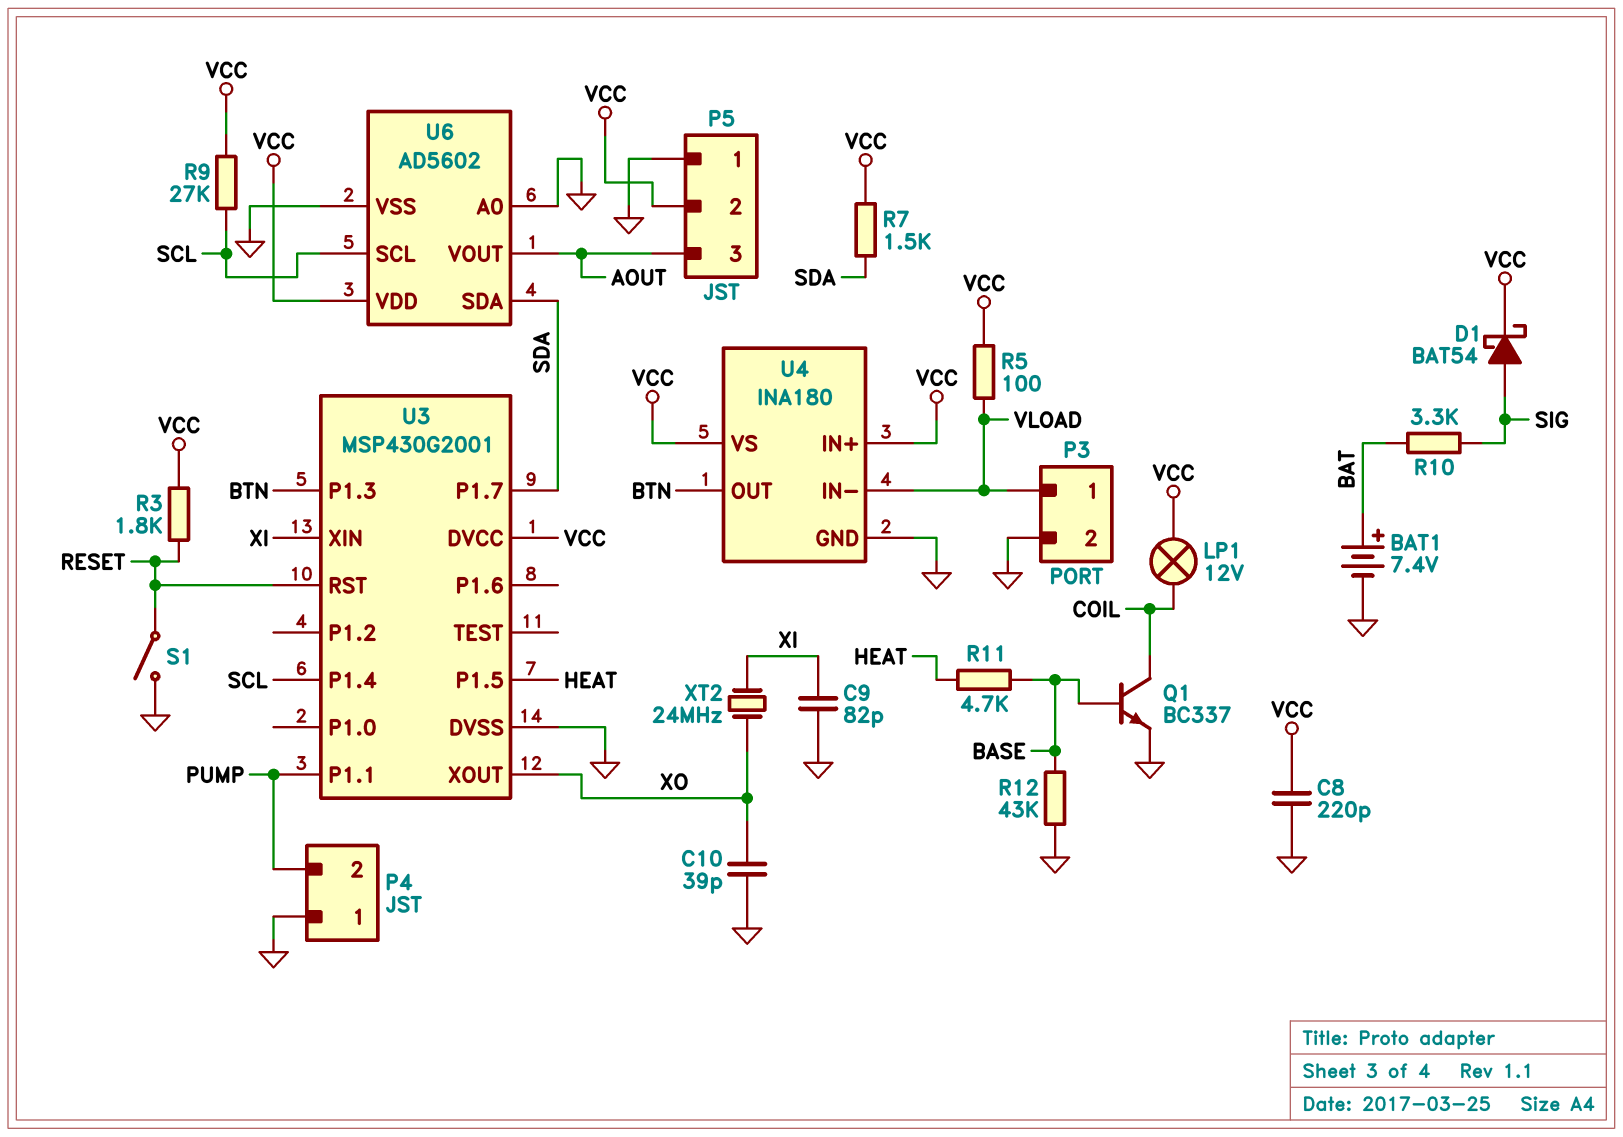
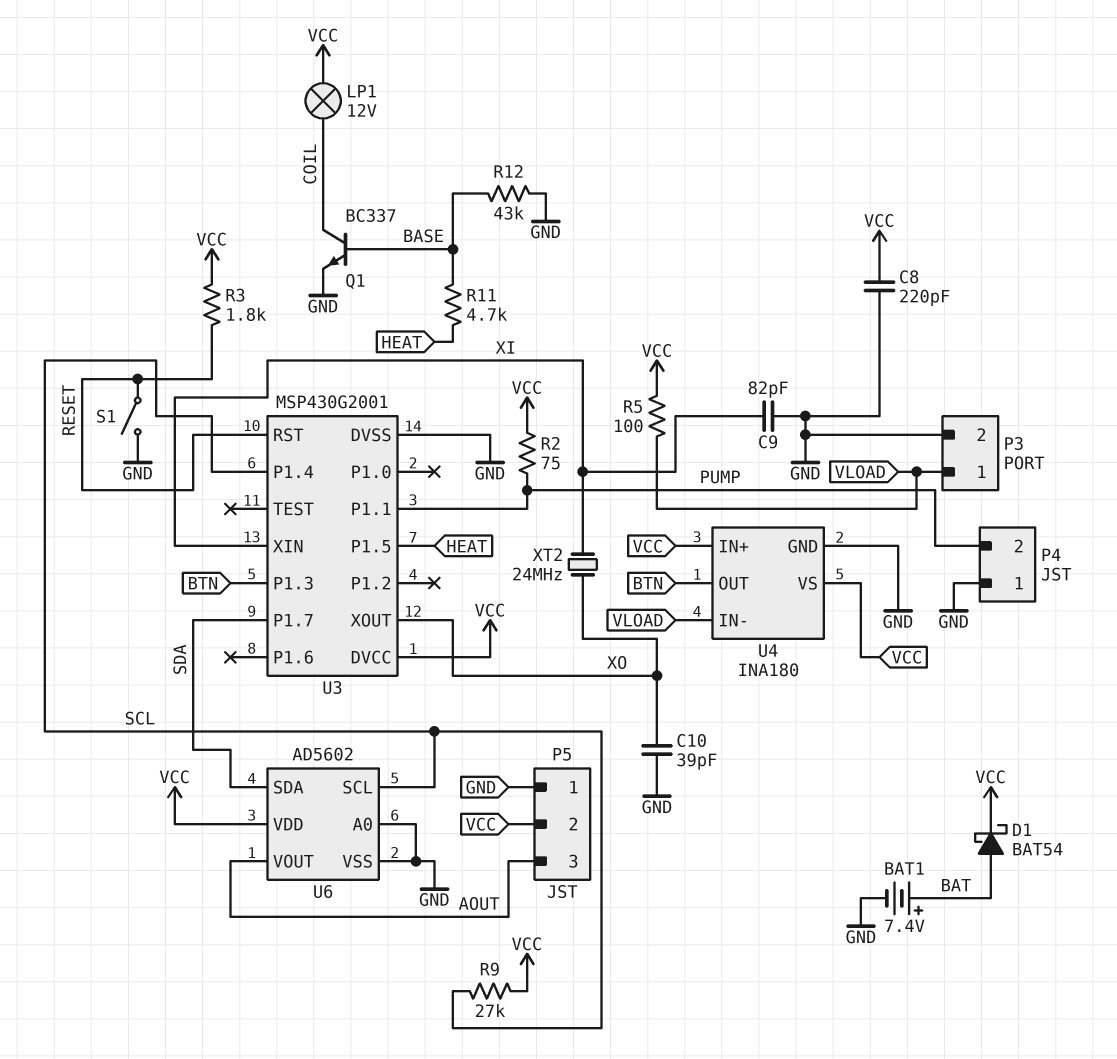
D1: schottky BAT54 (A SIG, K VCC) -> schottky BAT54 (A BAT, K VCC)
R2: none -> 75 (PUMP, VCC)
R7: 1.5k (SDA, VCC) -> none
R10: 3.3k (BAT, SIG) -> none

